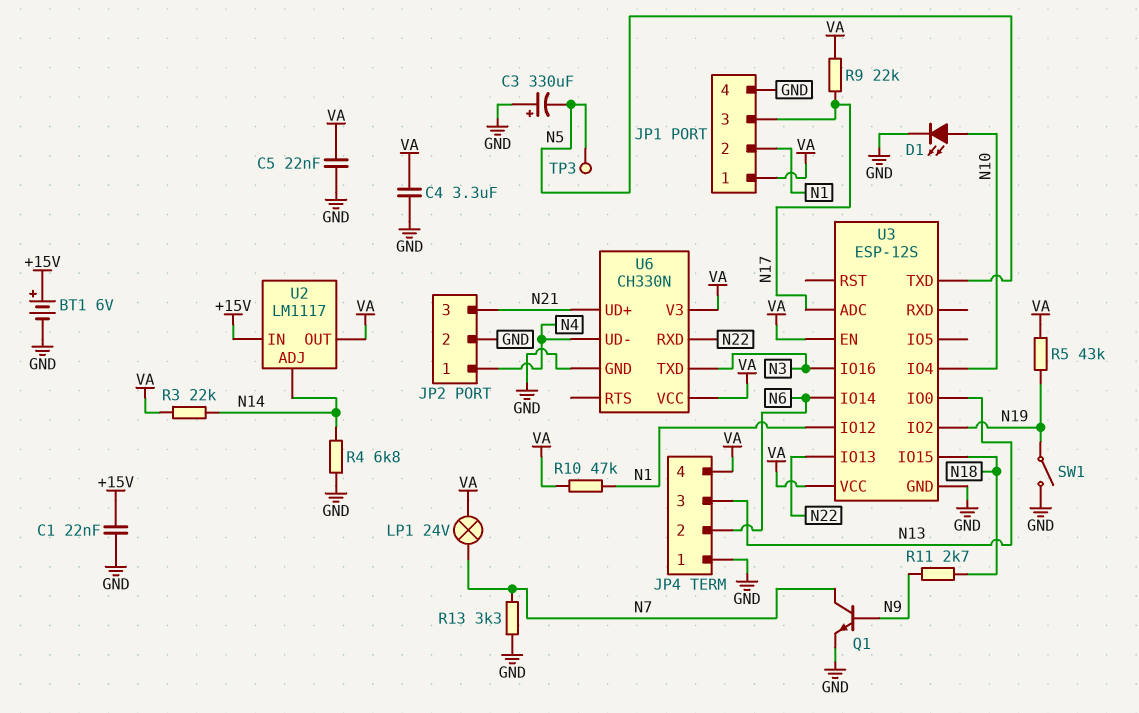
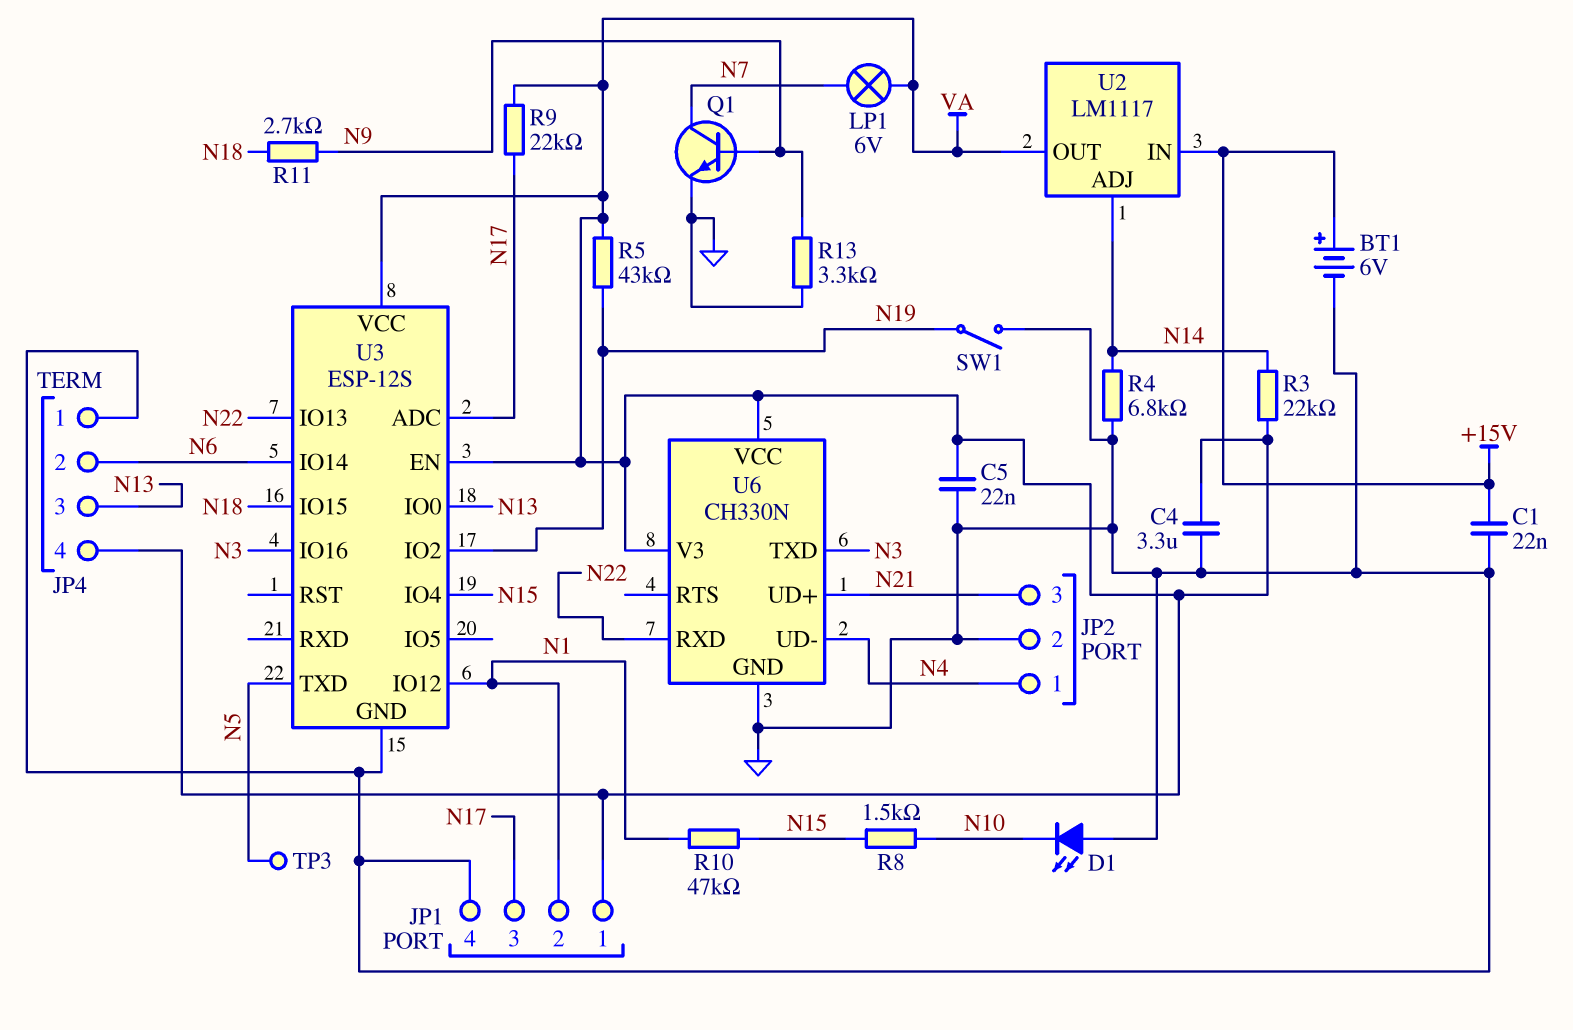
C3: 330uF (plus GND, minus N5) -> none
D1: LED (A N10, K GND) -> LED (A GND, K N10)
LP1: lamp 24V (N7, VA) -> lamp 6V (N7, VA)
R8: none -> 1.5k (N10, N15)
R10: 47k (N1, VA) -> 47k (N1, N15)
R13: 3.3k (GND, N7) -> 3.3k (GND, N9)
U3 pin IO4: N10 -> N15

